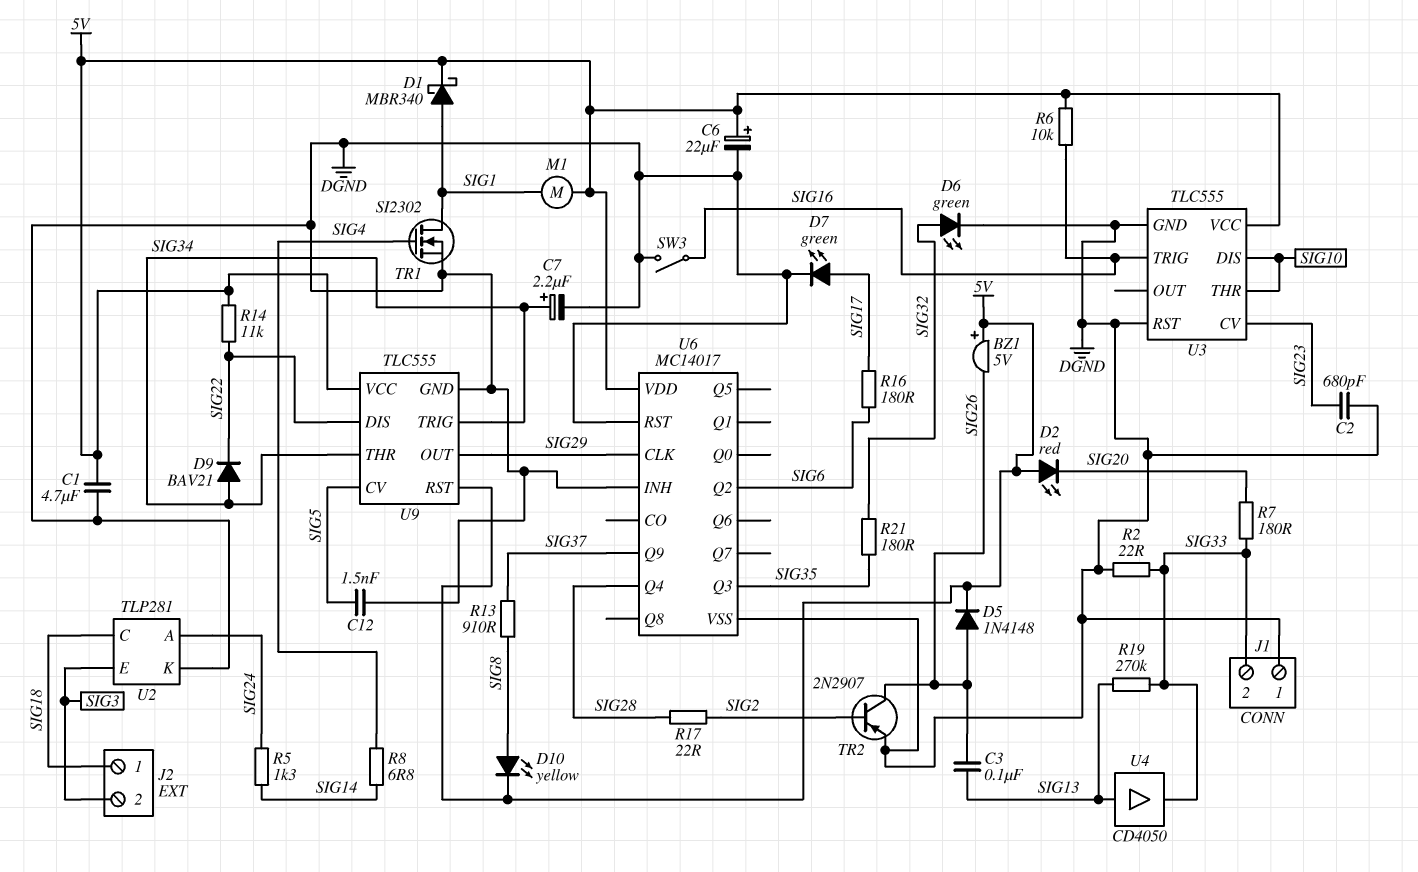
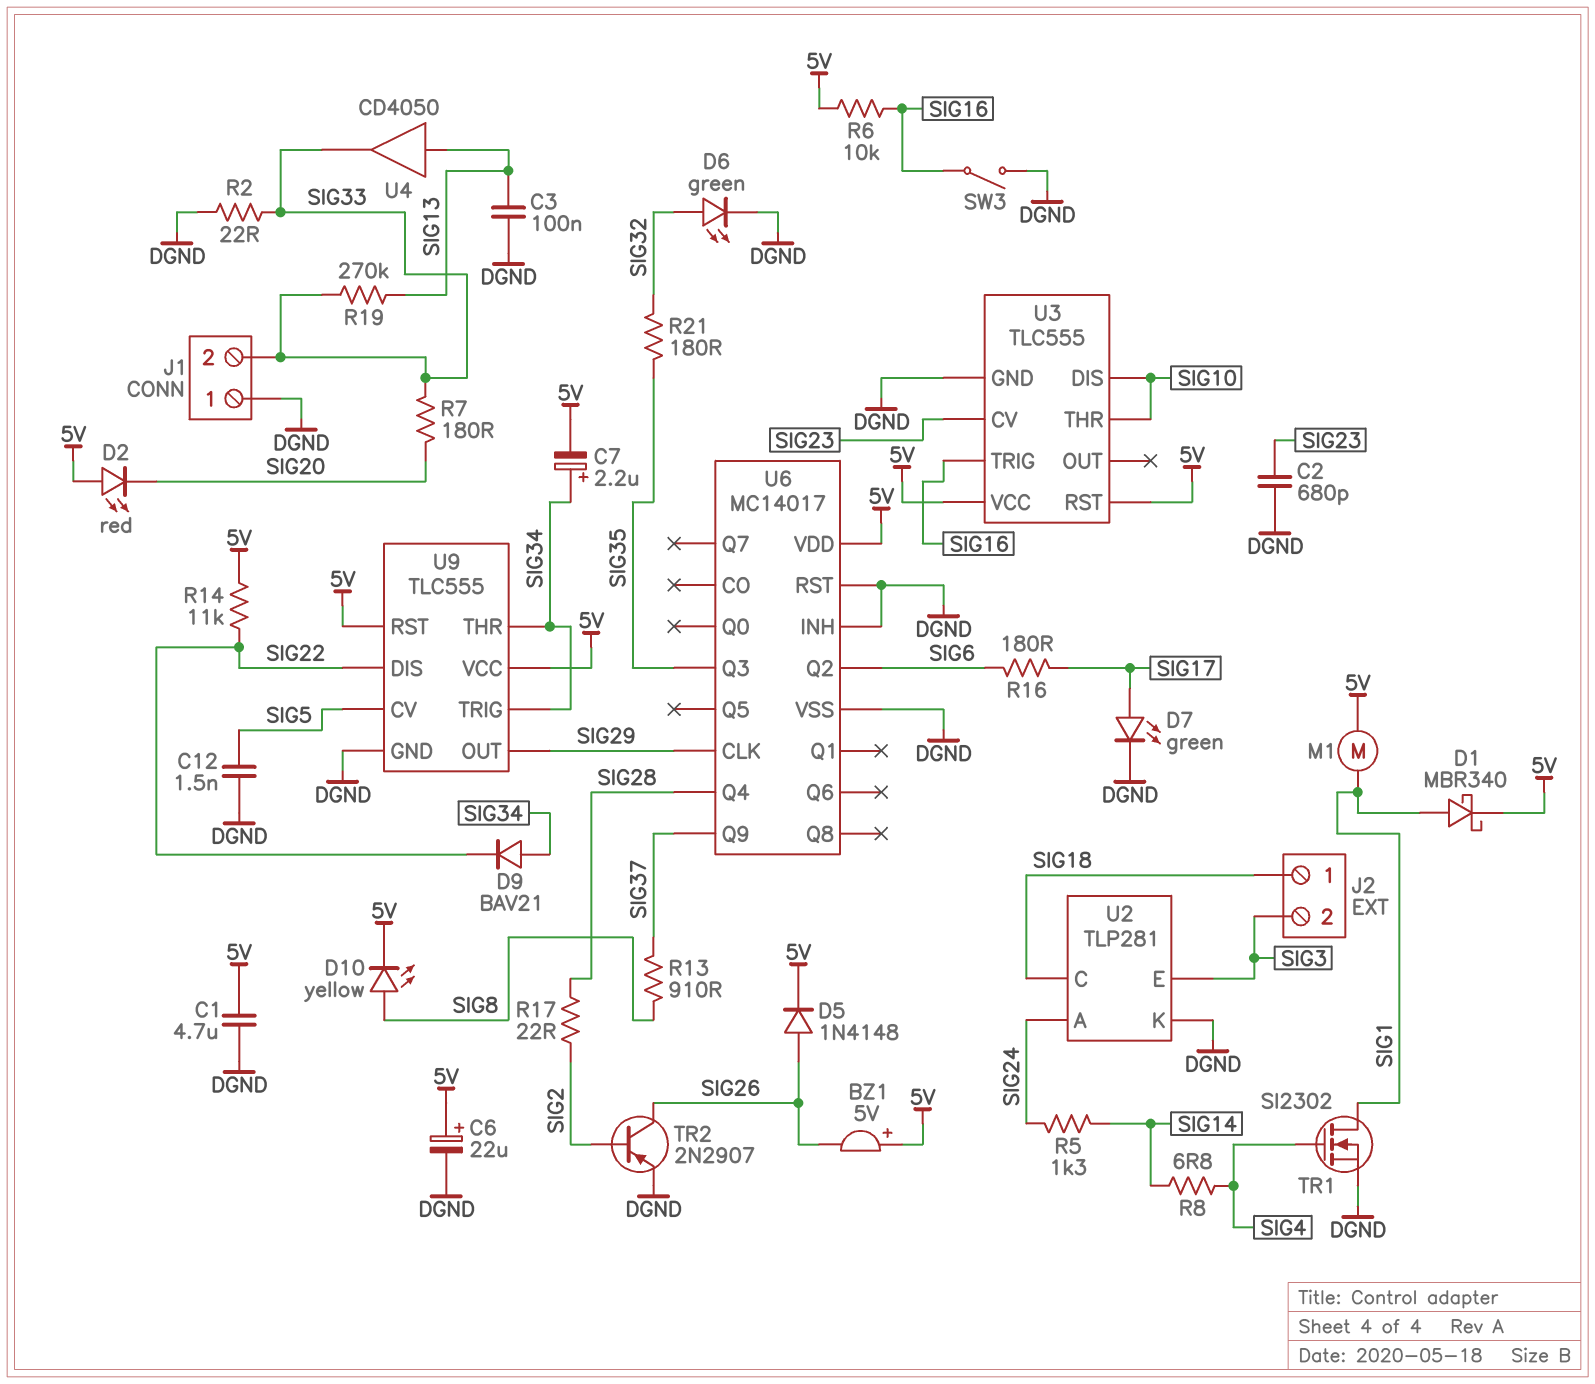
C3: 100nF (SIG13, SIG26) -> 100nF (DGND, SIG13)
C7: 2.2uF (plus SIG34, minus DGND) -> 2.2uF (plus SIG34, minus 5V)
U3 pin RST: DGND -> 5V

